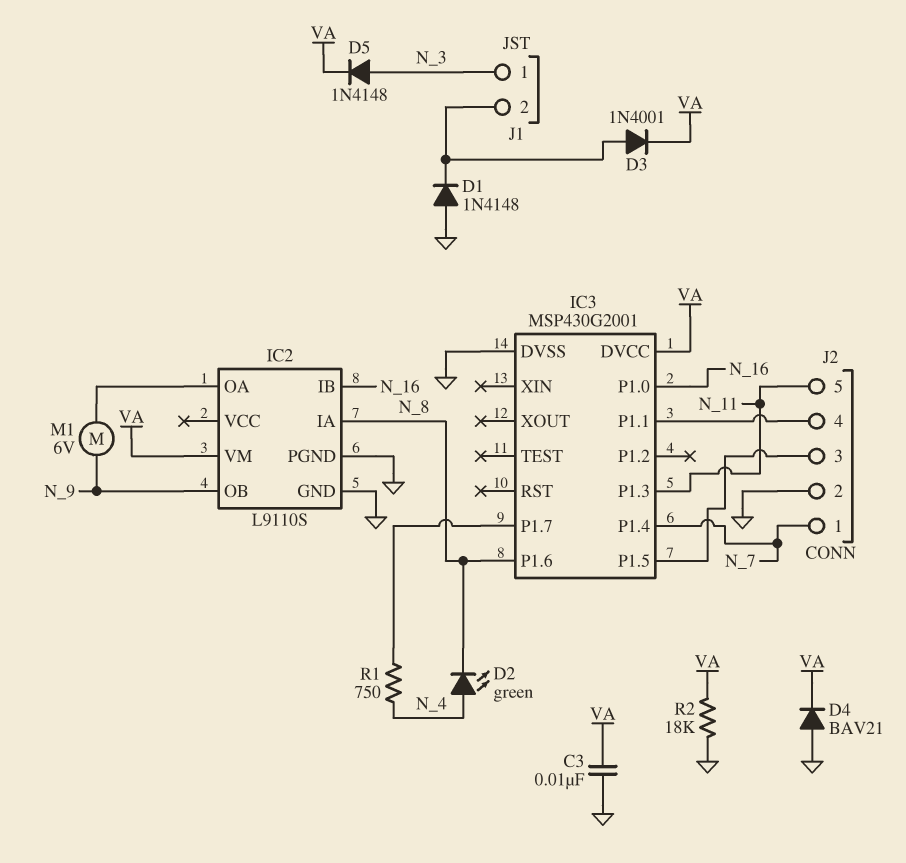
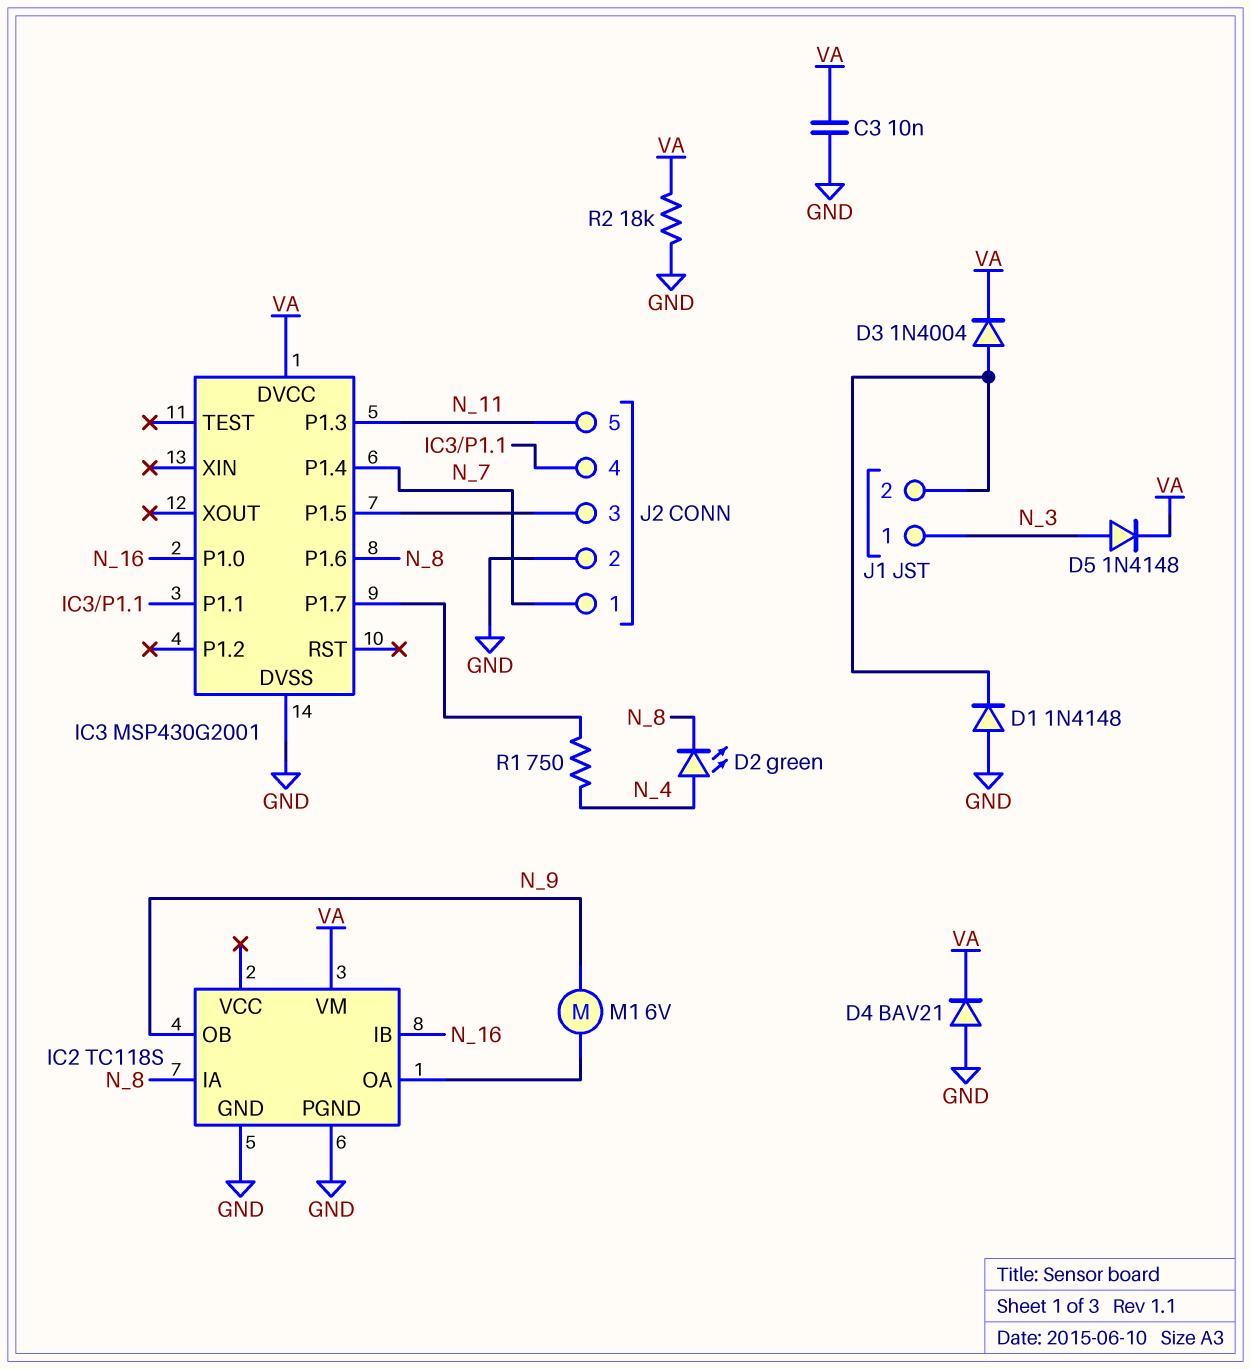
D3: diode 1N4001 (A J1/2, K VA) -> diode 1N4004 (A J1/2, K VA)
IC2: L9110S -> TC118S

